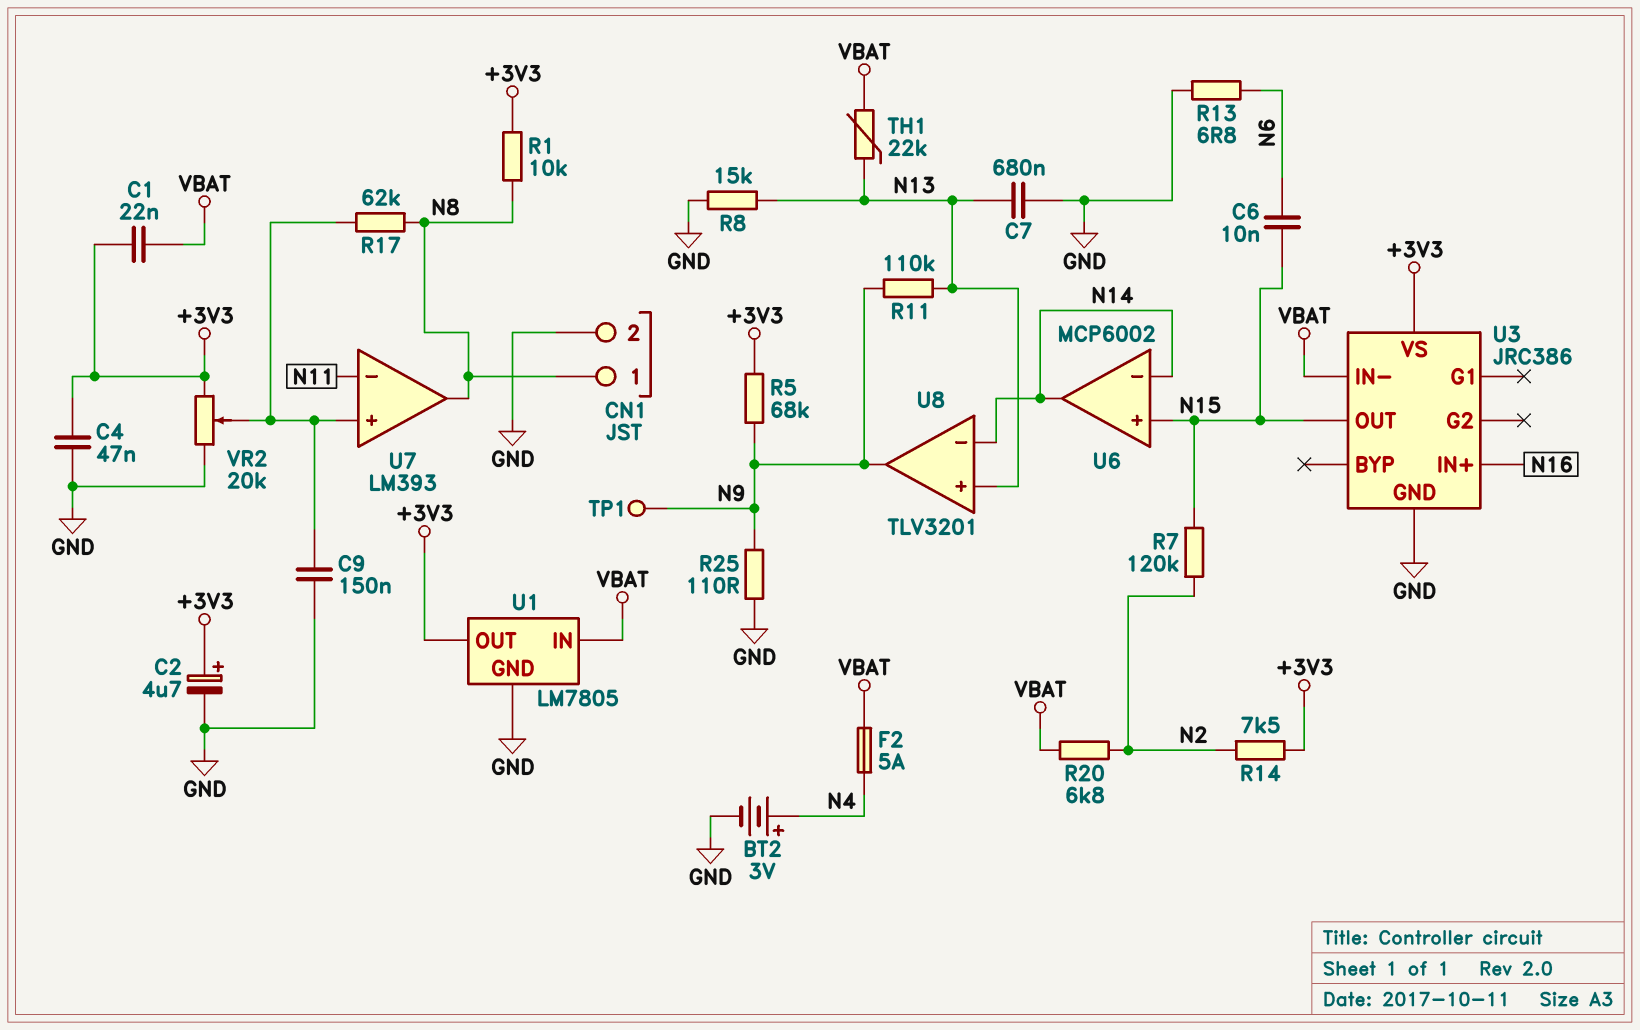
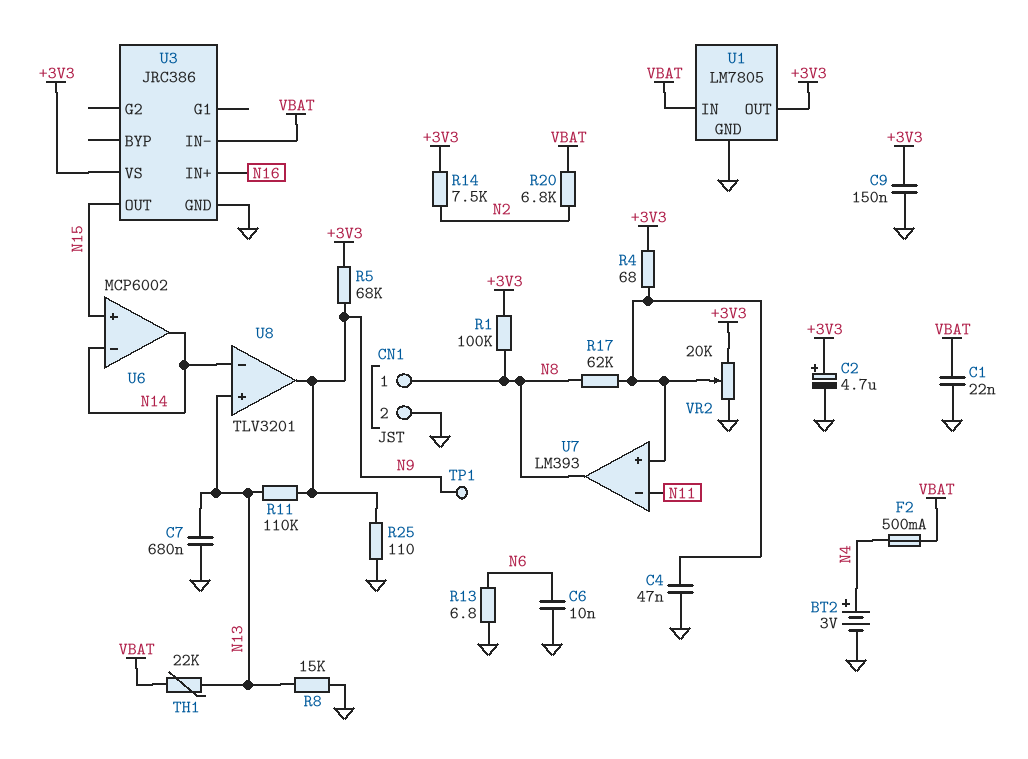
C1: 22nF (+3V3, VBAT) -> 22nF (GND, VBAT)
C4: 47nF (+3V3, GND) -> 47nF (GND, U7/in+)
C6: 10nF (N6, N15) -> 10nF (GND, N6)
C9: 150nF (GND, U7/in+) -> 150nF (+3V3, GND)
F2: 5A (N4, VBAT) -> 500mA (N4, VBAT)
R1: 10k (+3V3, N8) -> 100k (+3V3, N8)
R4: none -> 68 (+3V3, U7/in+)
R7: 120k (N2, N15) -> none

